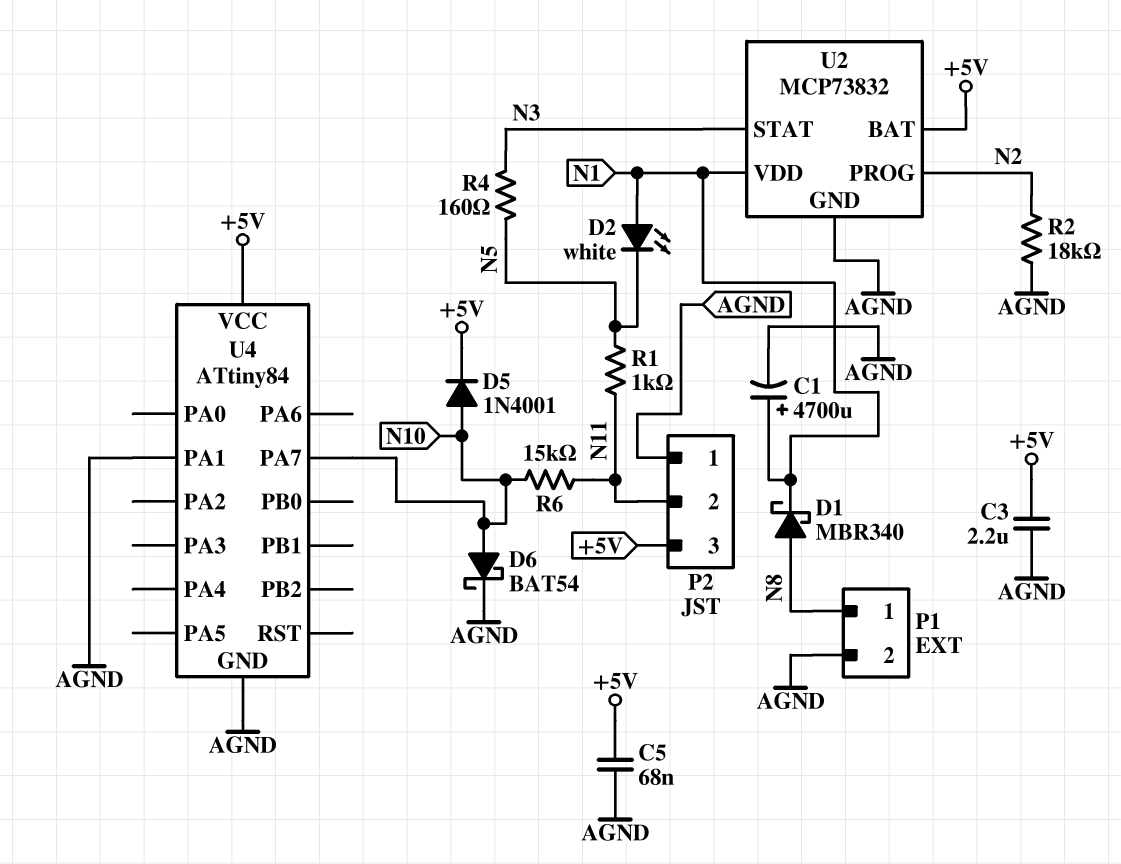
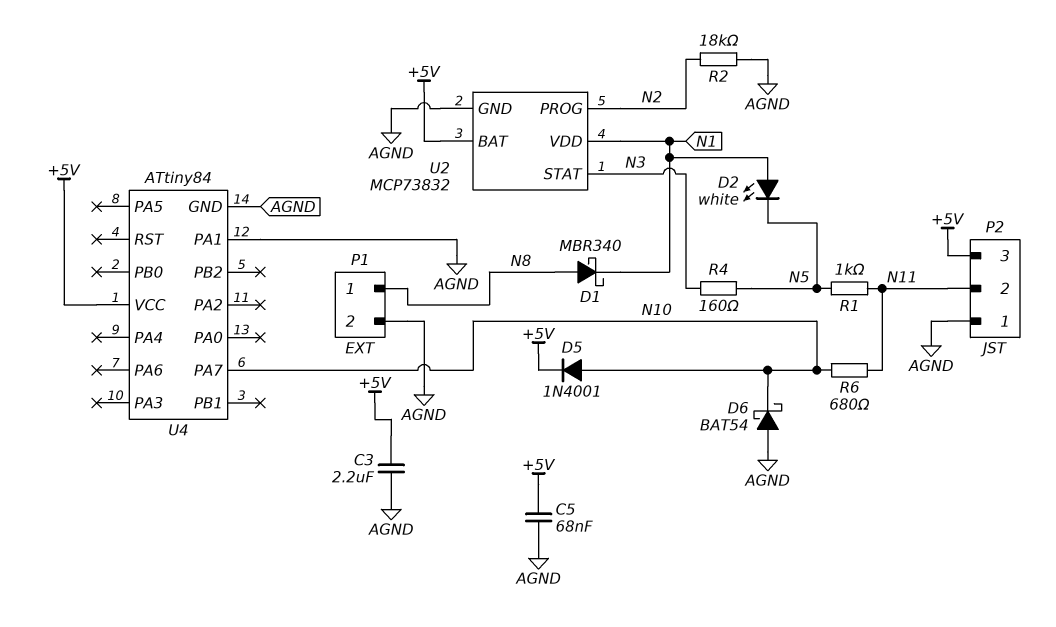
C1: 4700uF (plus N1, minus AGND) -> none
D6: schottky BAT54 (A N10, K AGND) -> schottky BAT54 (A AGND, K N10)
R6: 15k (N10, N11) -> 680 (N10, N11)

